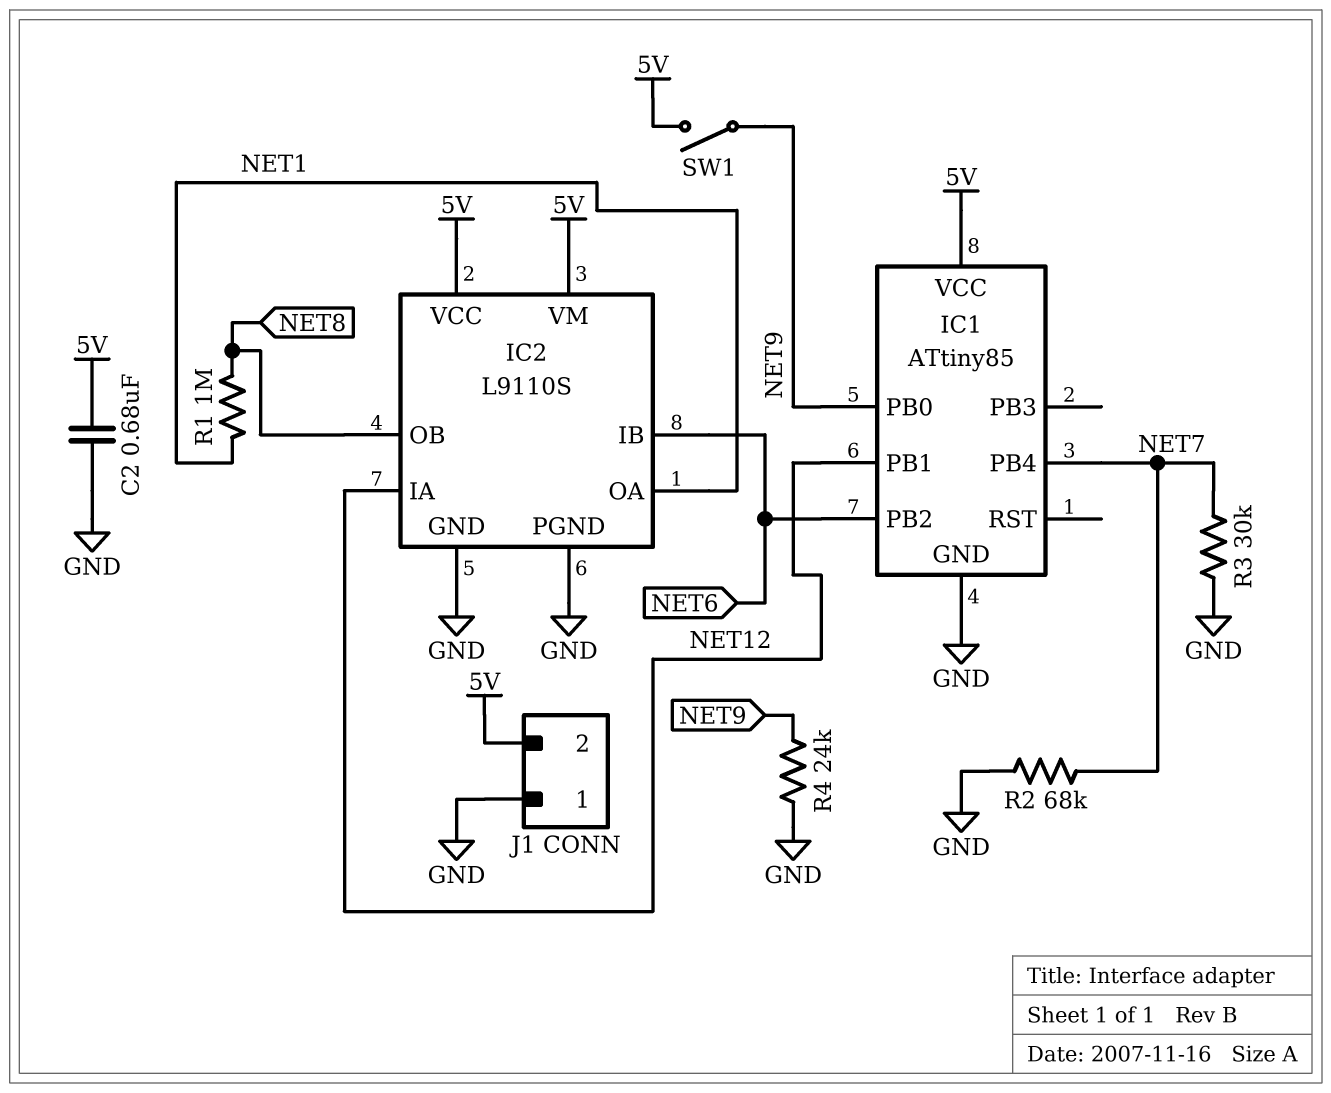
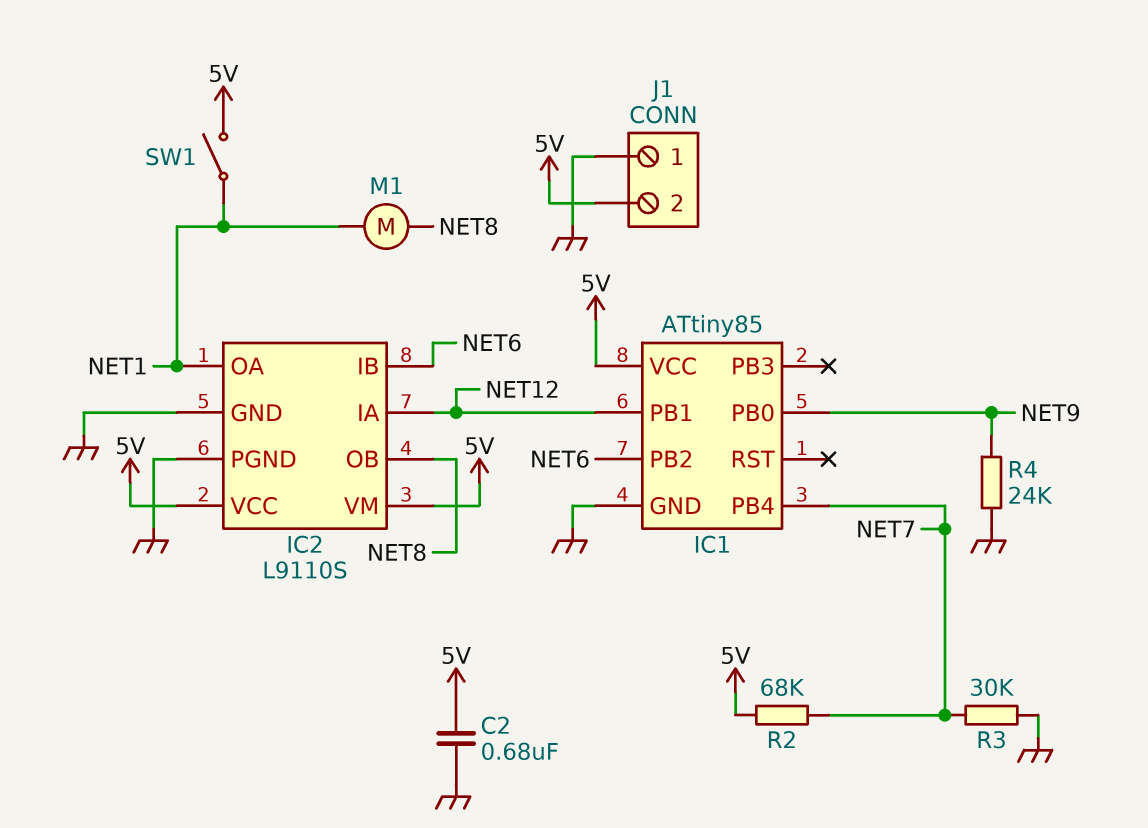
M1: none -> motor (NET1, NET8)
R1: 1M (NET1, NET8) -> none
R2: 68k (GND, NET7) -> 68k (5V, NET7)
SW1: switch (5V, NET9) -> switch (5V, NET1)

